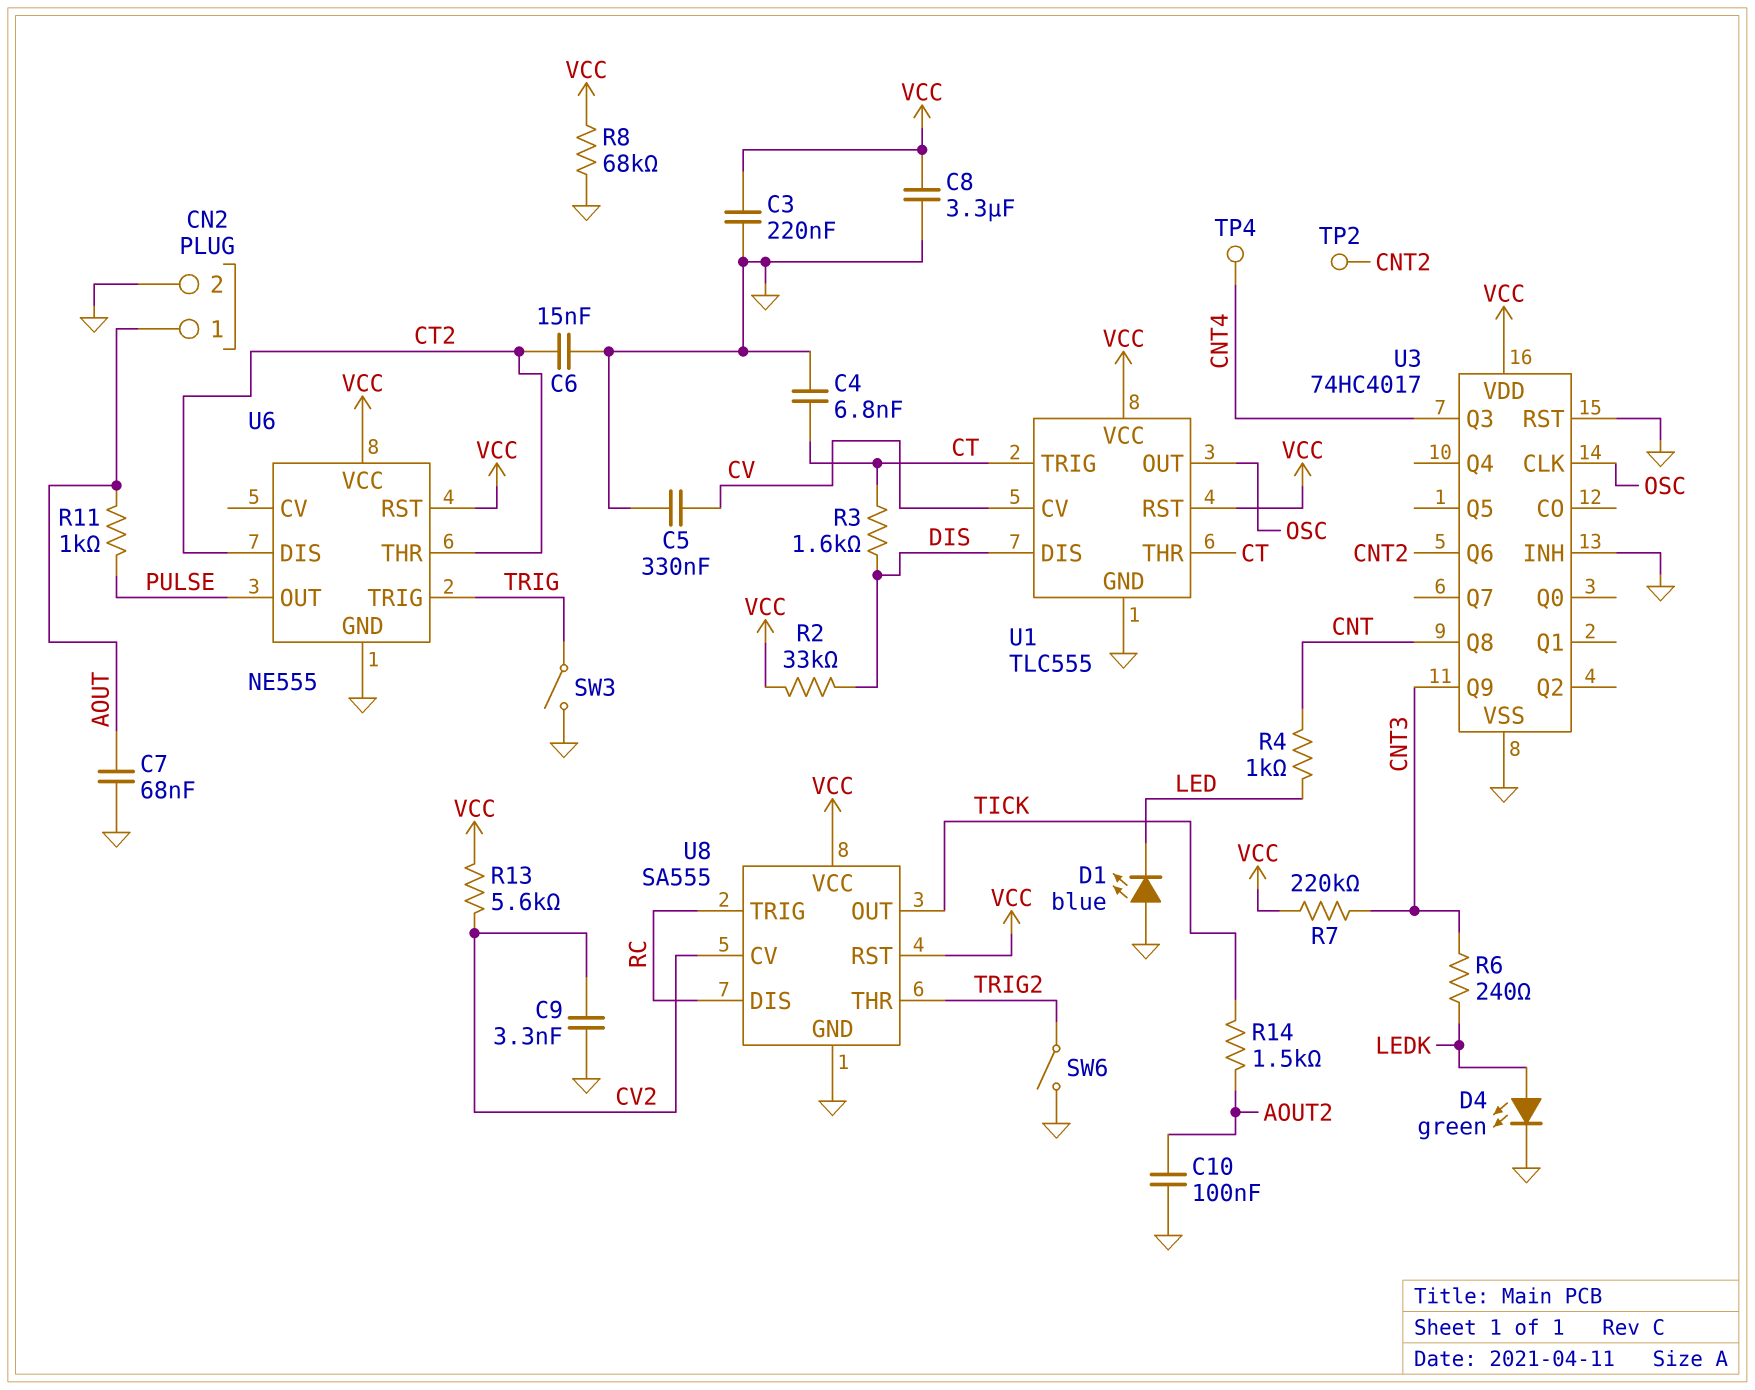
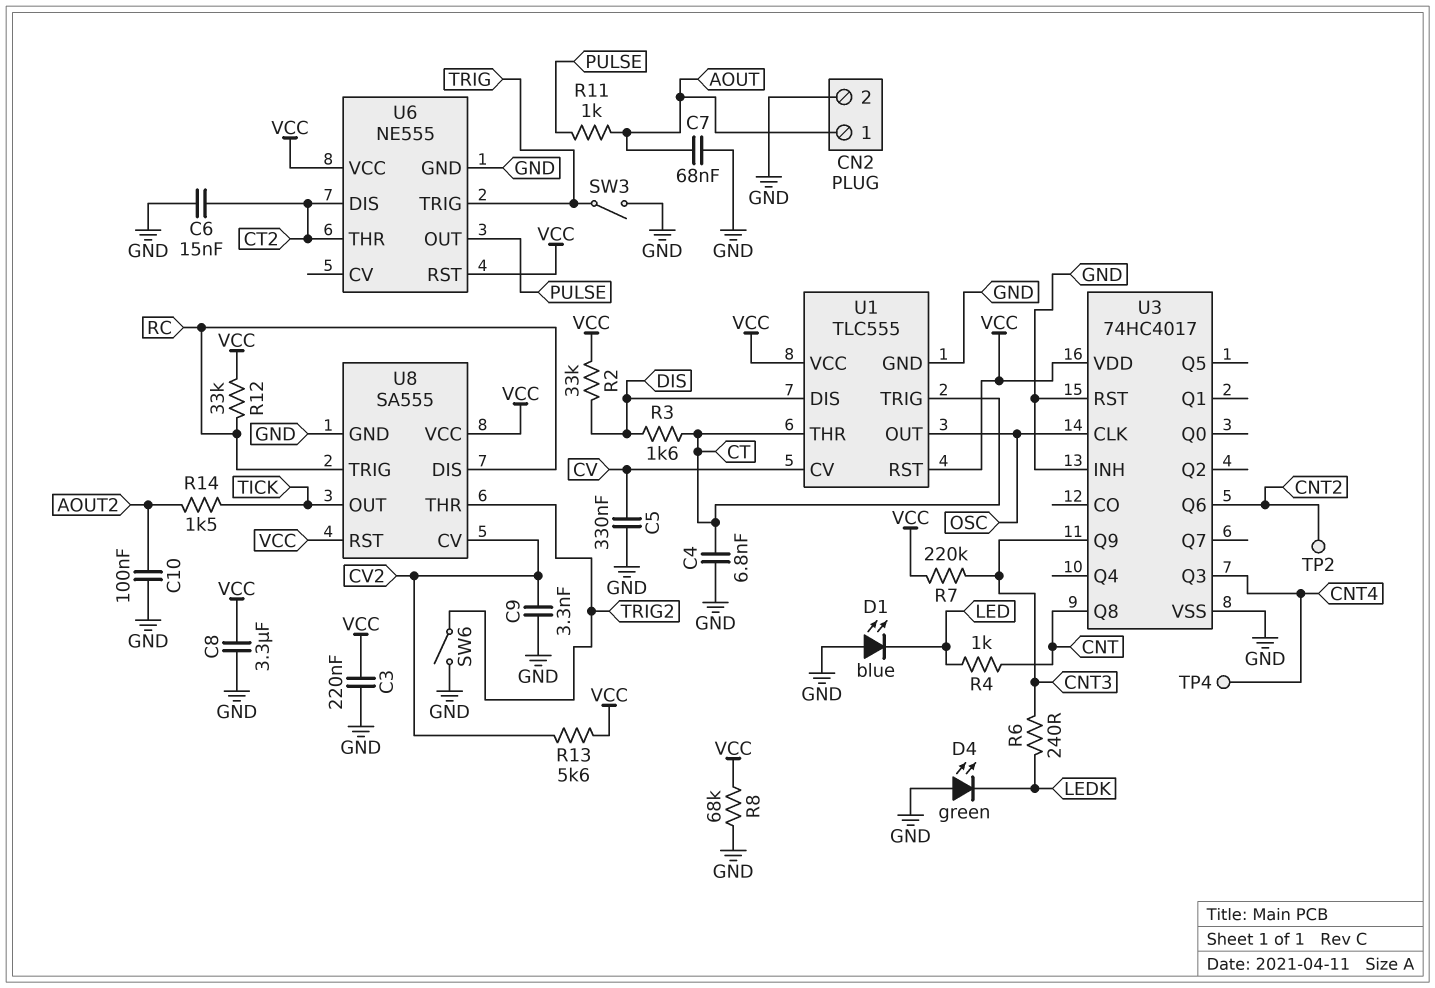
D4: LED green (A LEDK, K GND) -> LED green (A GND, K LEDK)
R12: none -> 33k (RC, VCC)

